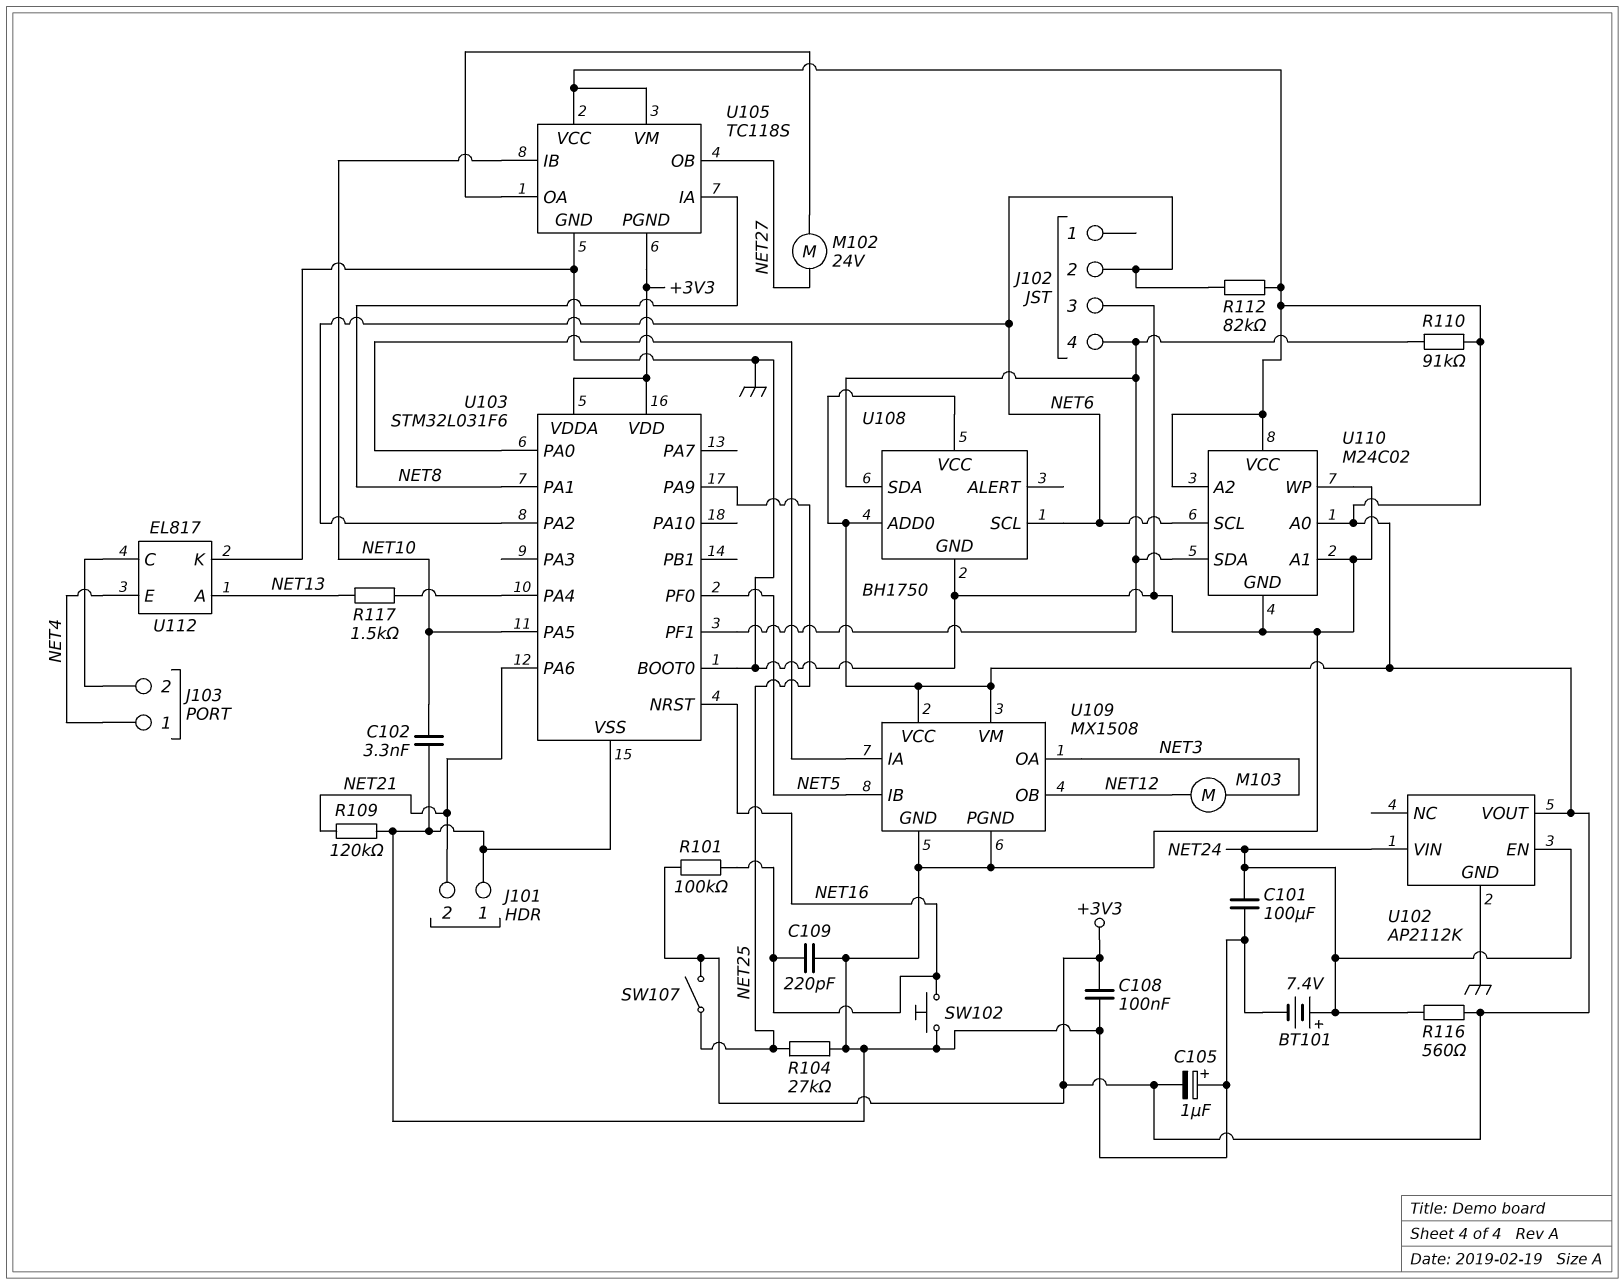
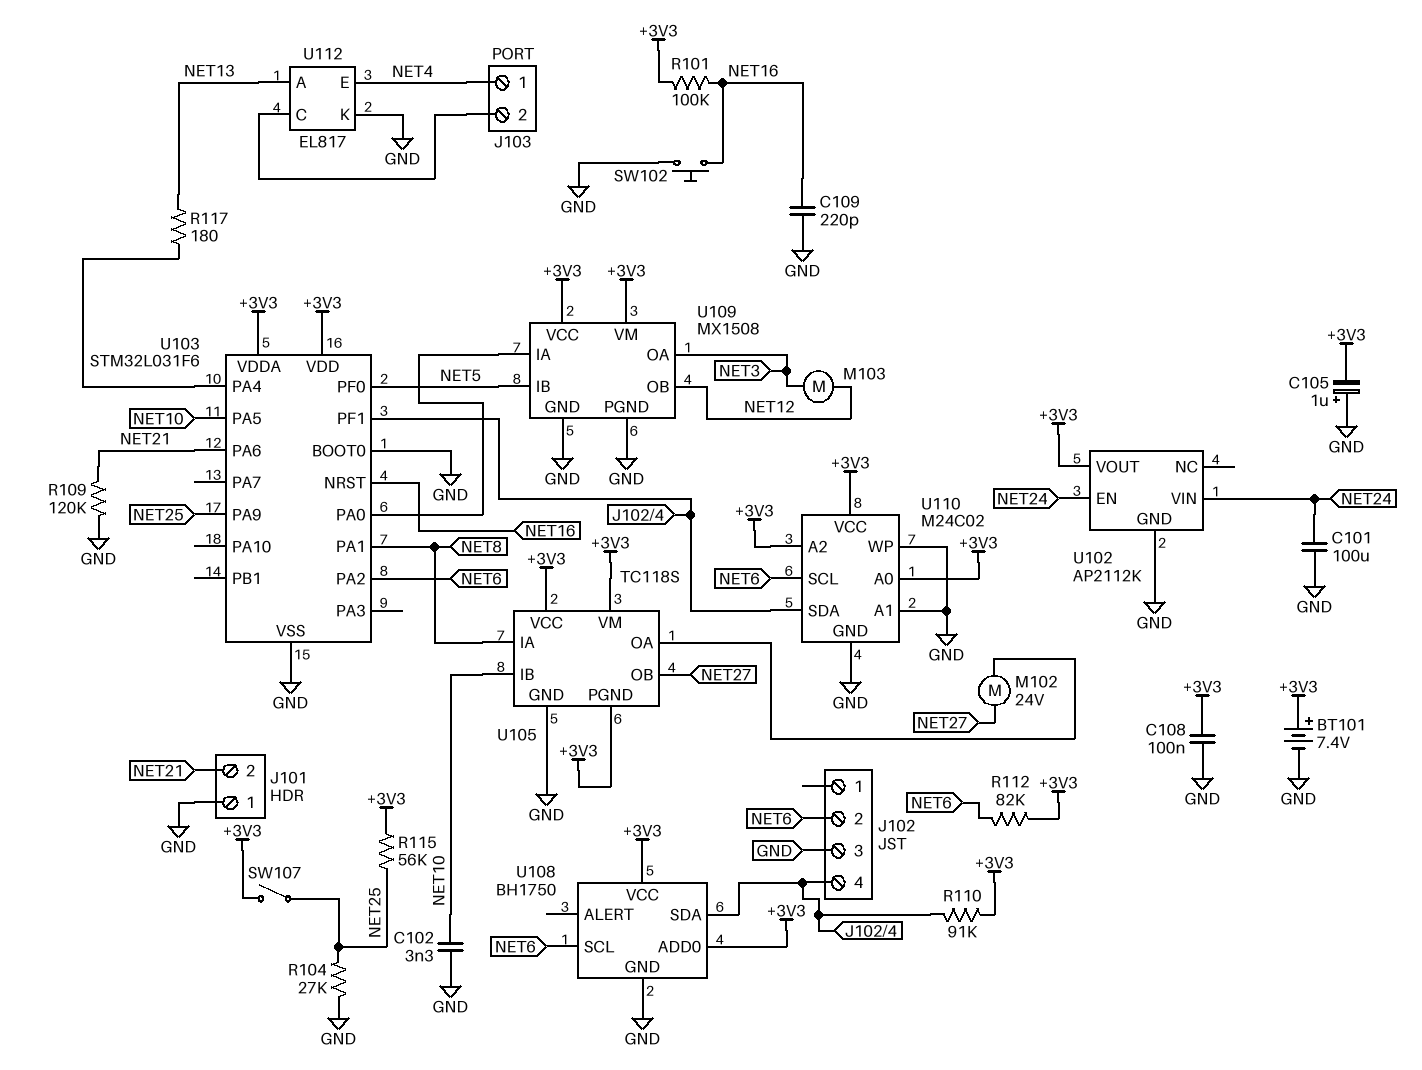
BT101: 7.4V (plus NET24, minus GND) -> 7.4V (plus +3V3, minus GND)
R115: none -> 56k (+3V3, NET25)
R116: 560 (+3V3, NET24) -> none
R117: 1.5k (NET13, U103/PA4) -> 180 (NET13, U103/PA4)

